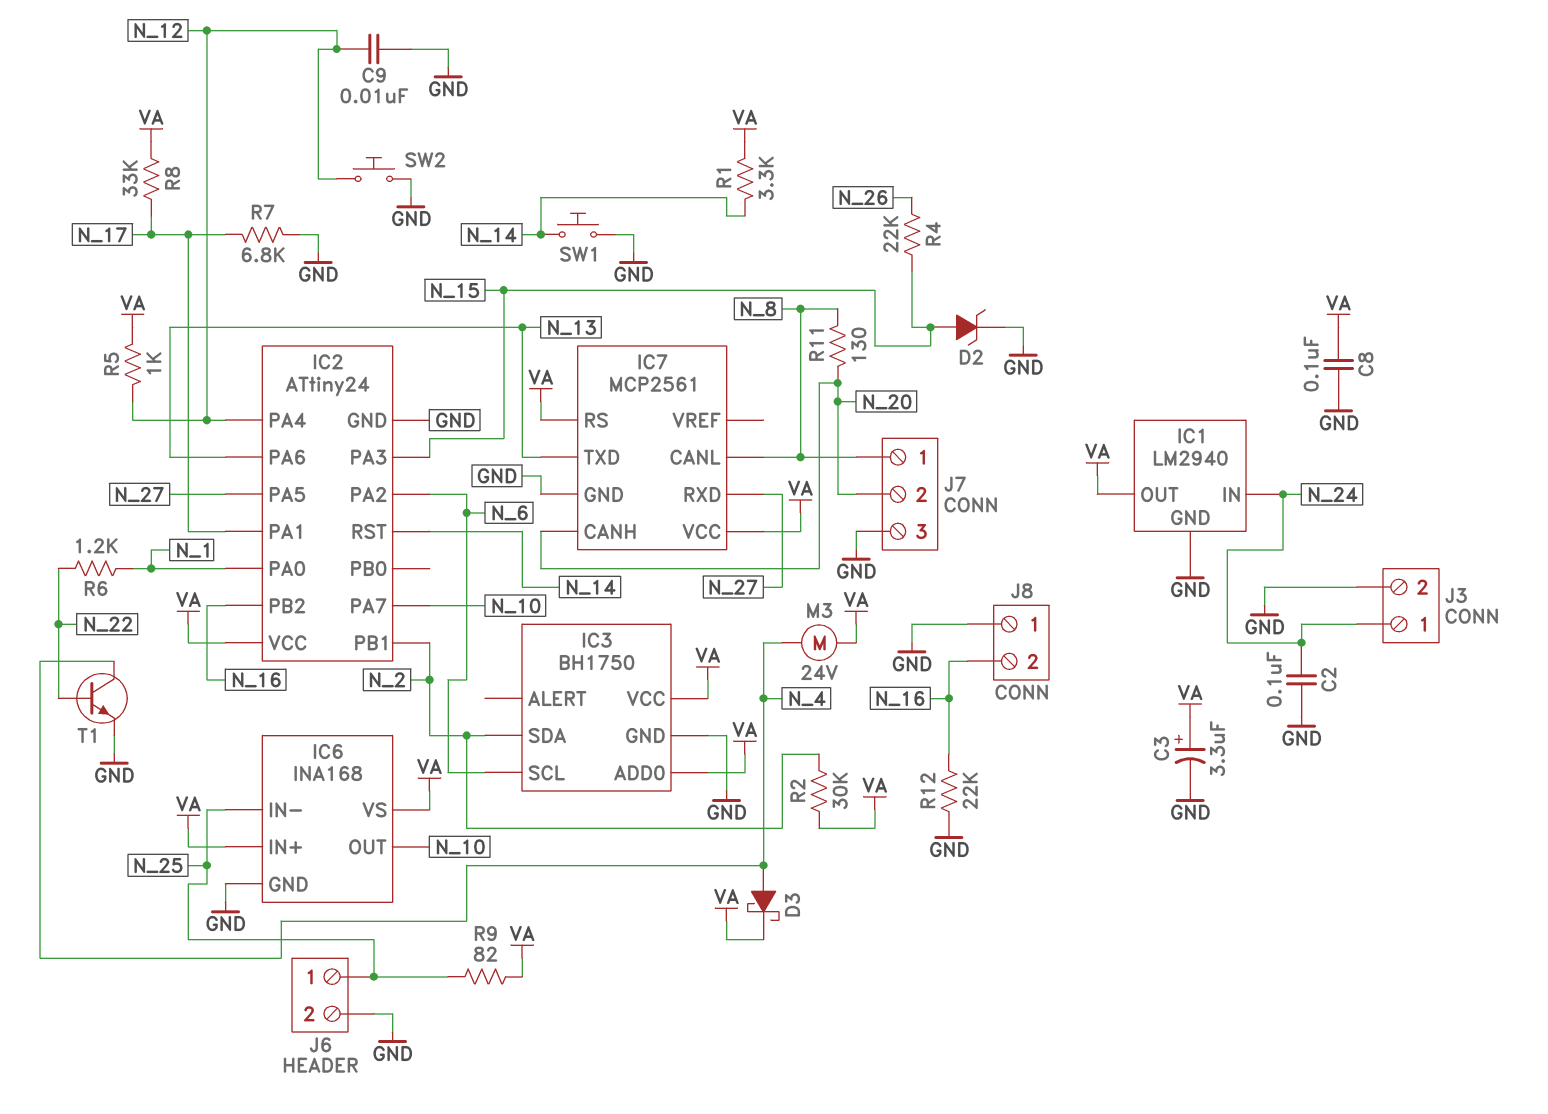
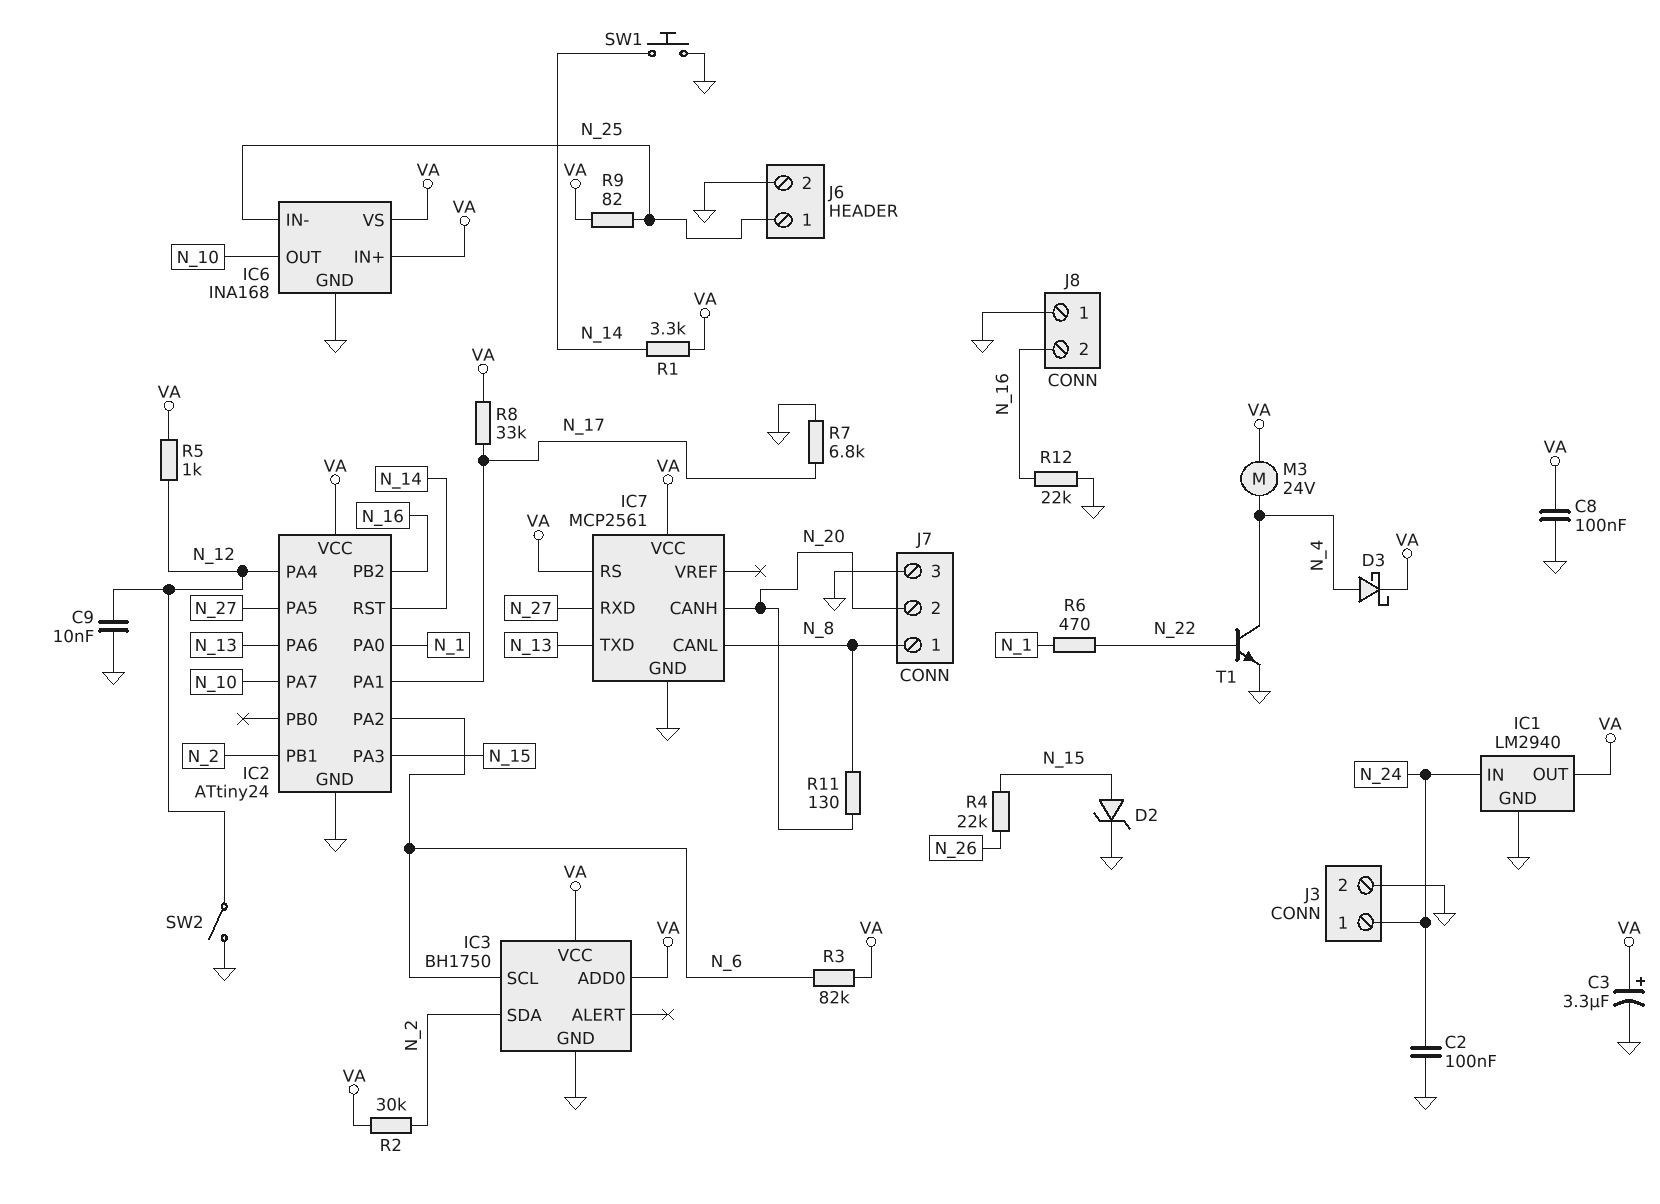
R3: none -> 82k (N_6, VA)
R6: 1.2k (N_1, N_22) -> 470 (N_1, N_22)
SW2: button (GND, N_12) -> switch (GND, N_12)

